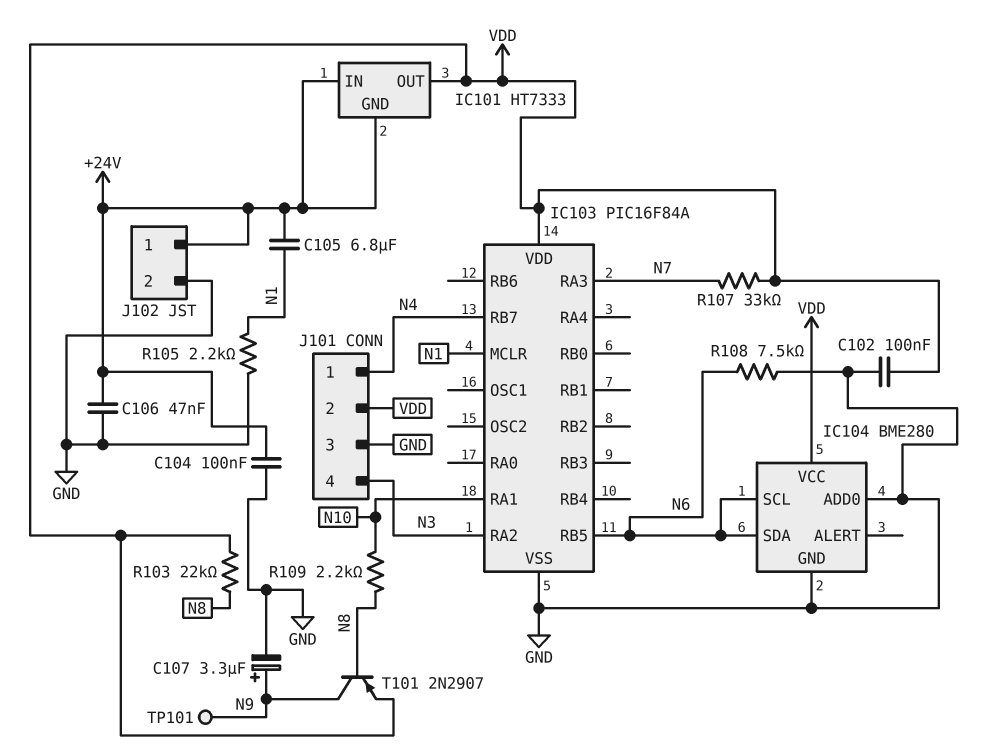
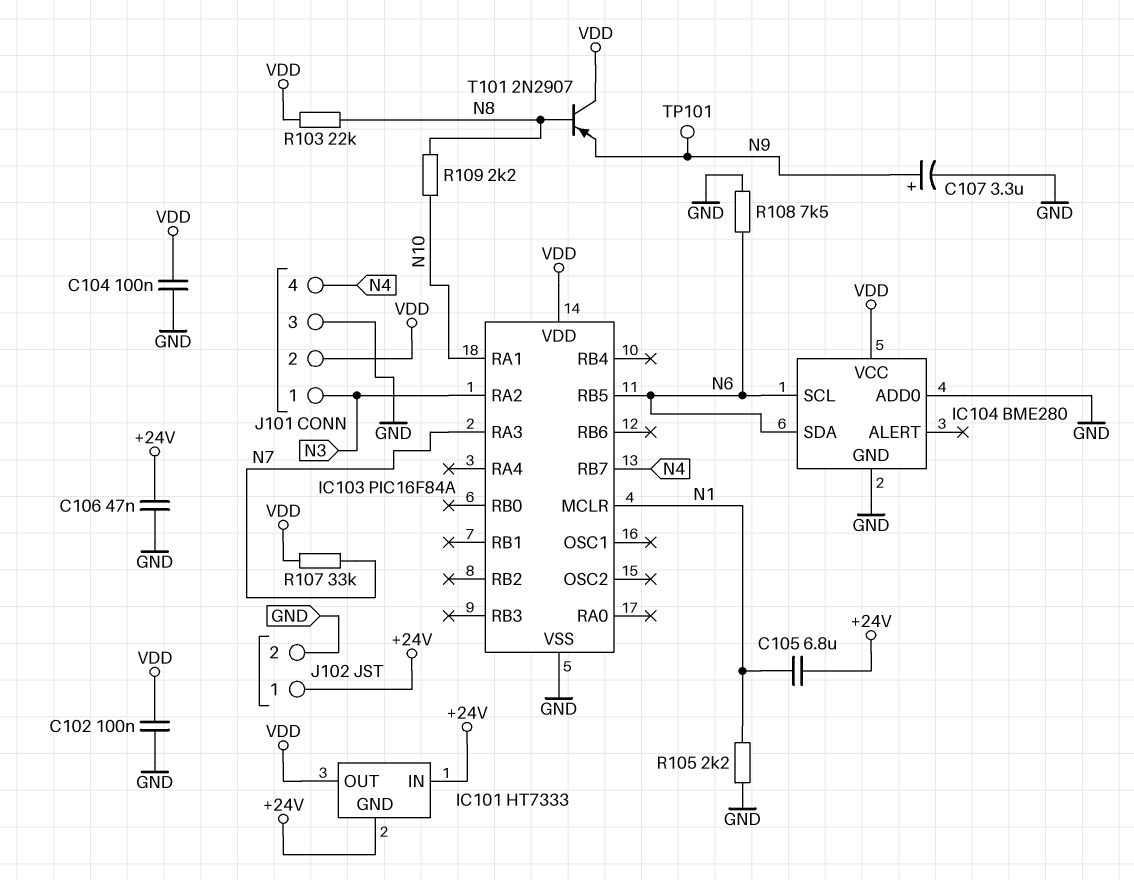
C104: 100nF (+24V, GND) -> 100nF (GND, VDD)
J101 pin 1: N4 -> N3
J101 pin 4: N3 -> N4
T101: PNP 2N2907 (B N8, C N9, E VDD) -> PNP 2N2907 (B N8, C VDD, E N9)

